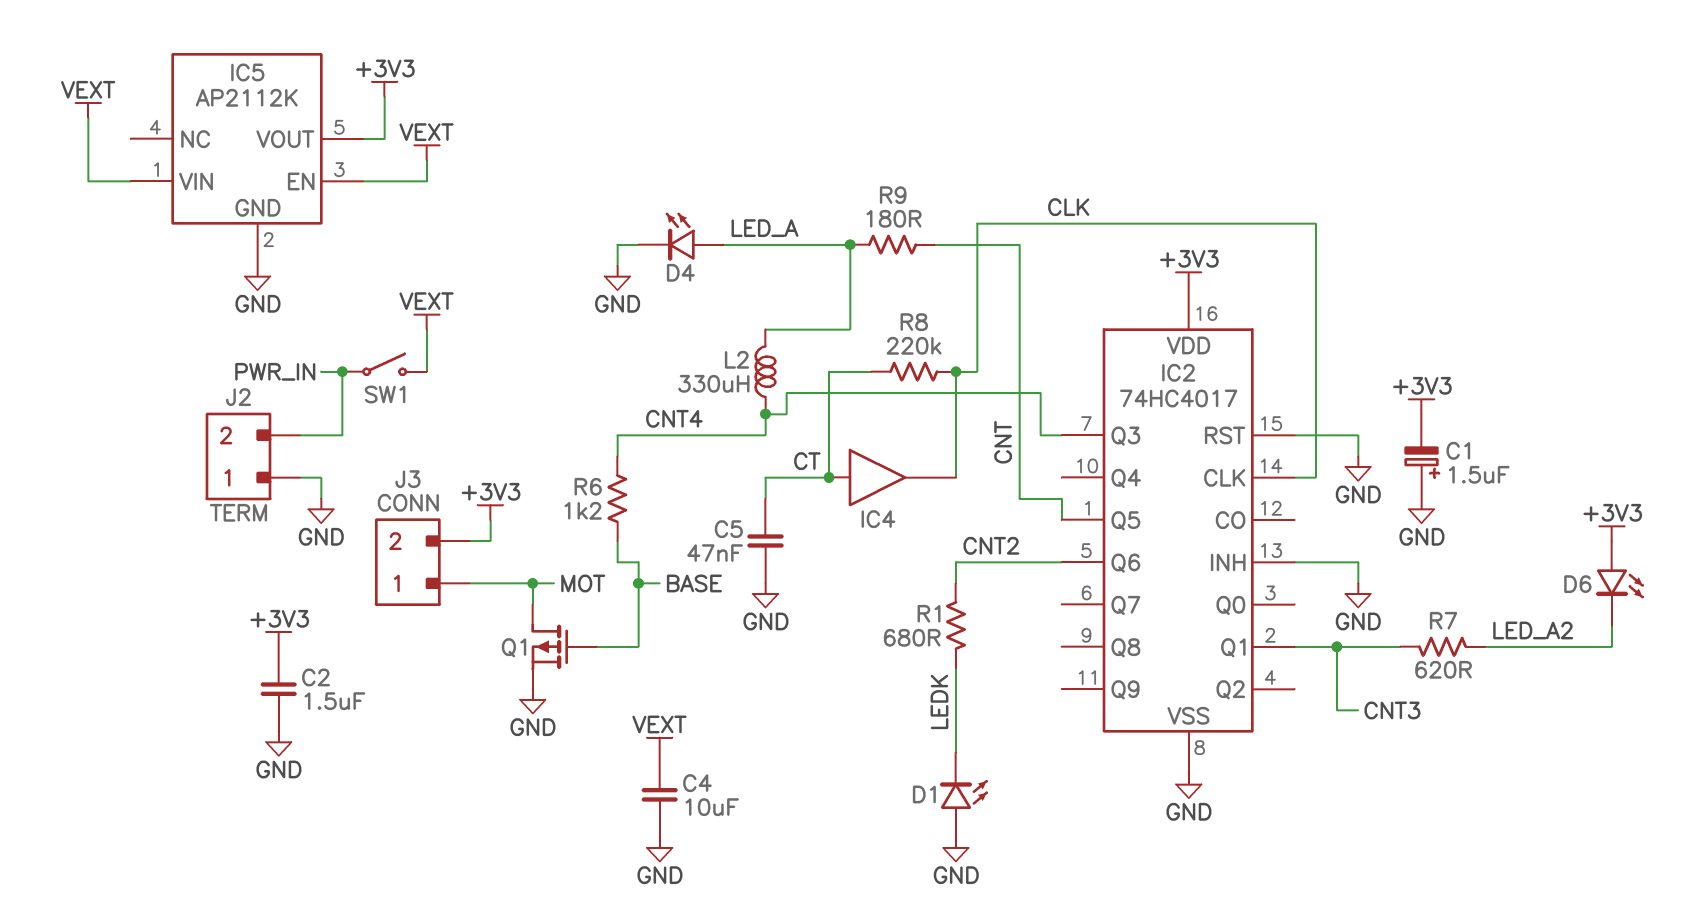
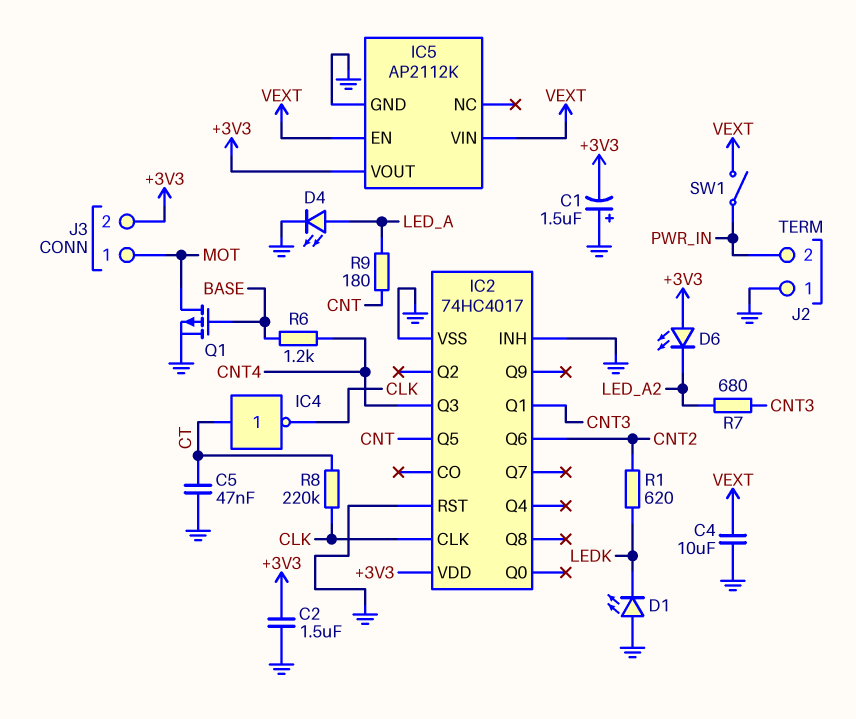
IC4: buffer (in CT, out CLK) -> NOT (in CT, out CLK)
L2: 330uH (CNT4, LED_A) -> none
R1: 680 (CNT2, LEDK) -> 620 (CNT2, LEDK)
R7: 620 (CNT3, LED_A2) -> 680 (CNT3, LED_A2)

